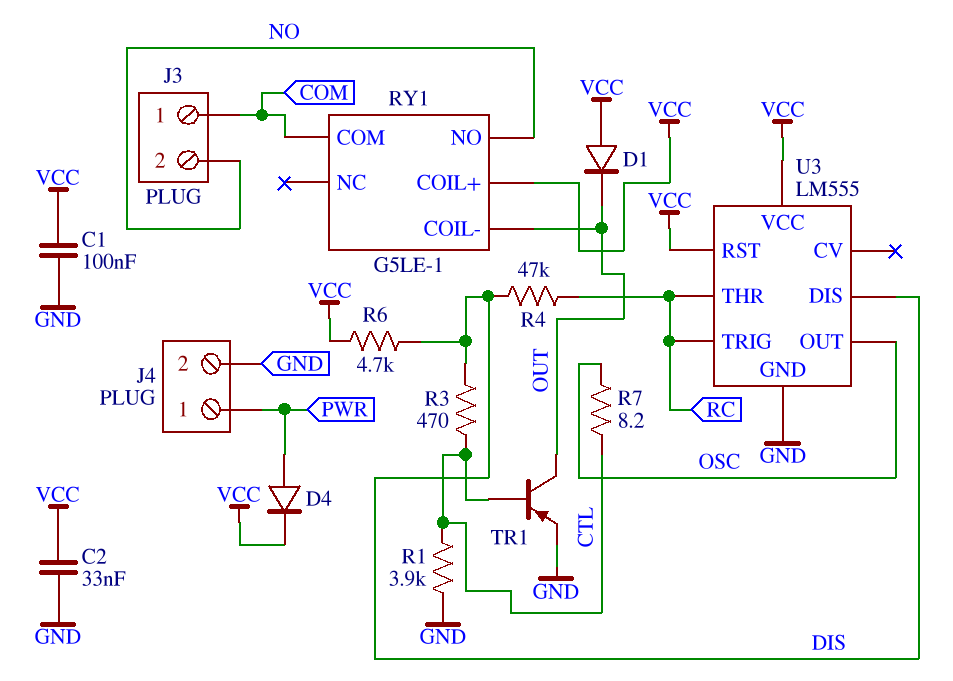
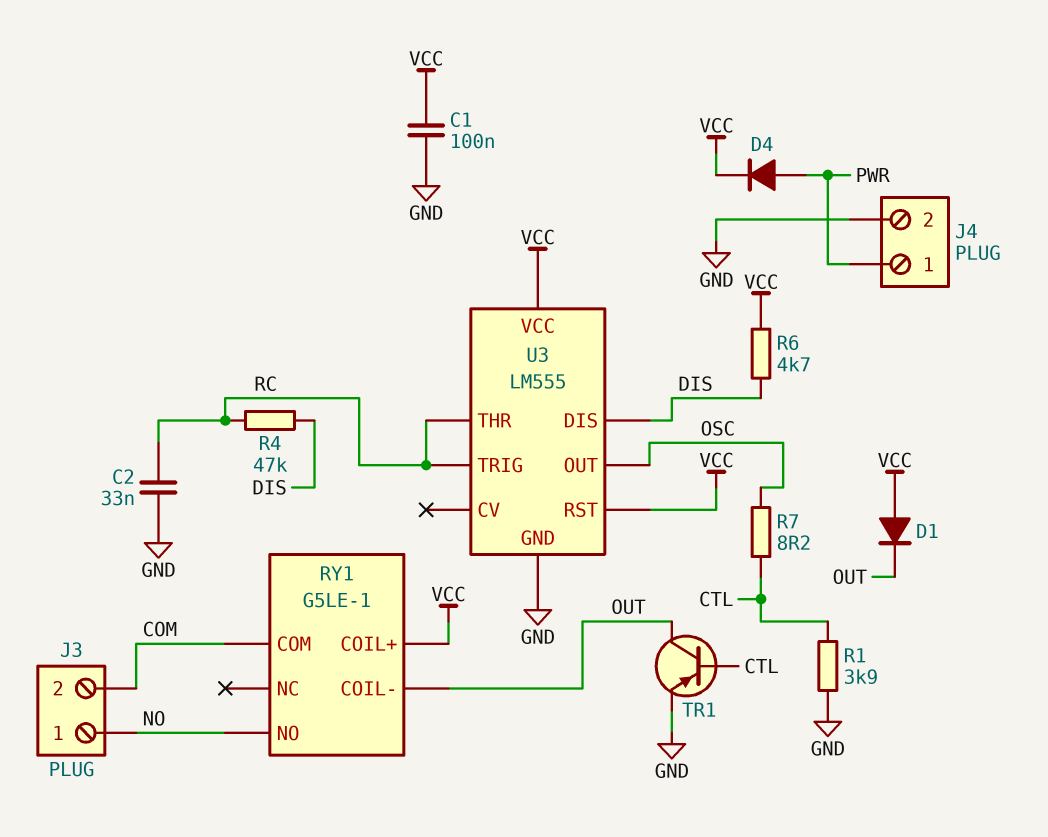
C2: 33nF (GND, VCC) -> 33nF (GND, RC)
J3 pin 1: COM -> NO
J3 pin 2: NO -> COM
R3: 470 (CTL, DIS) -> none

